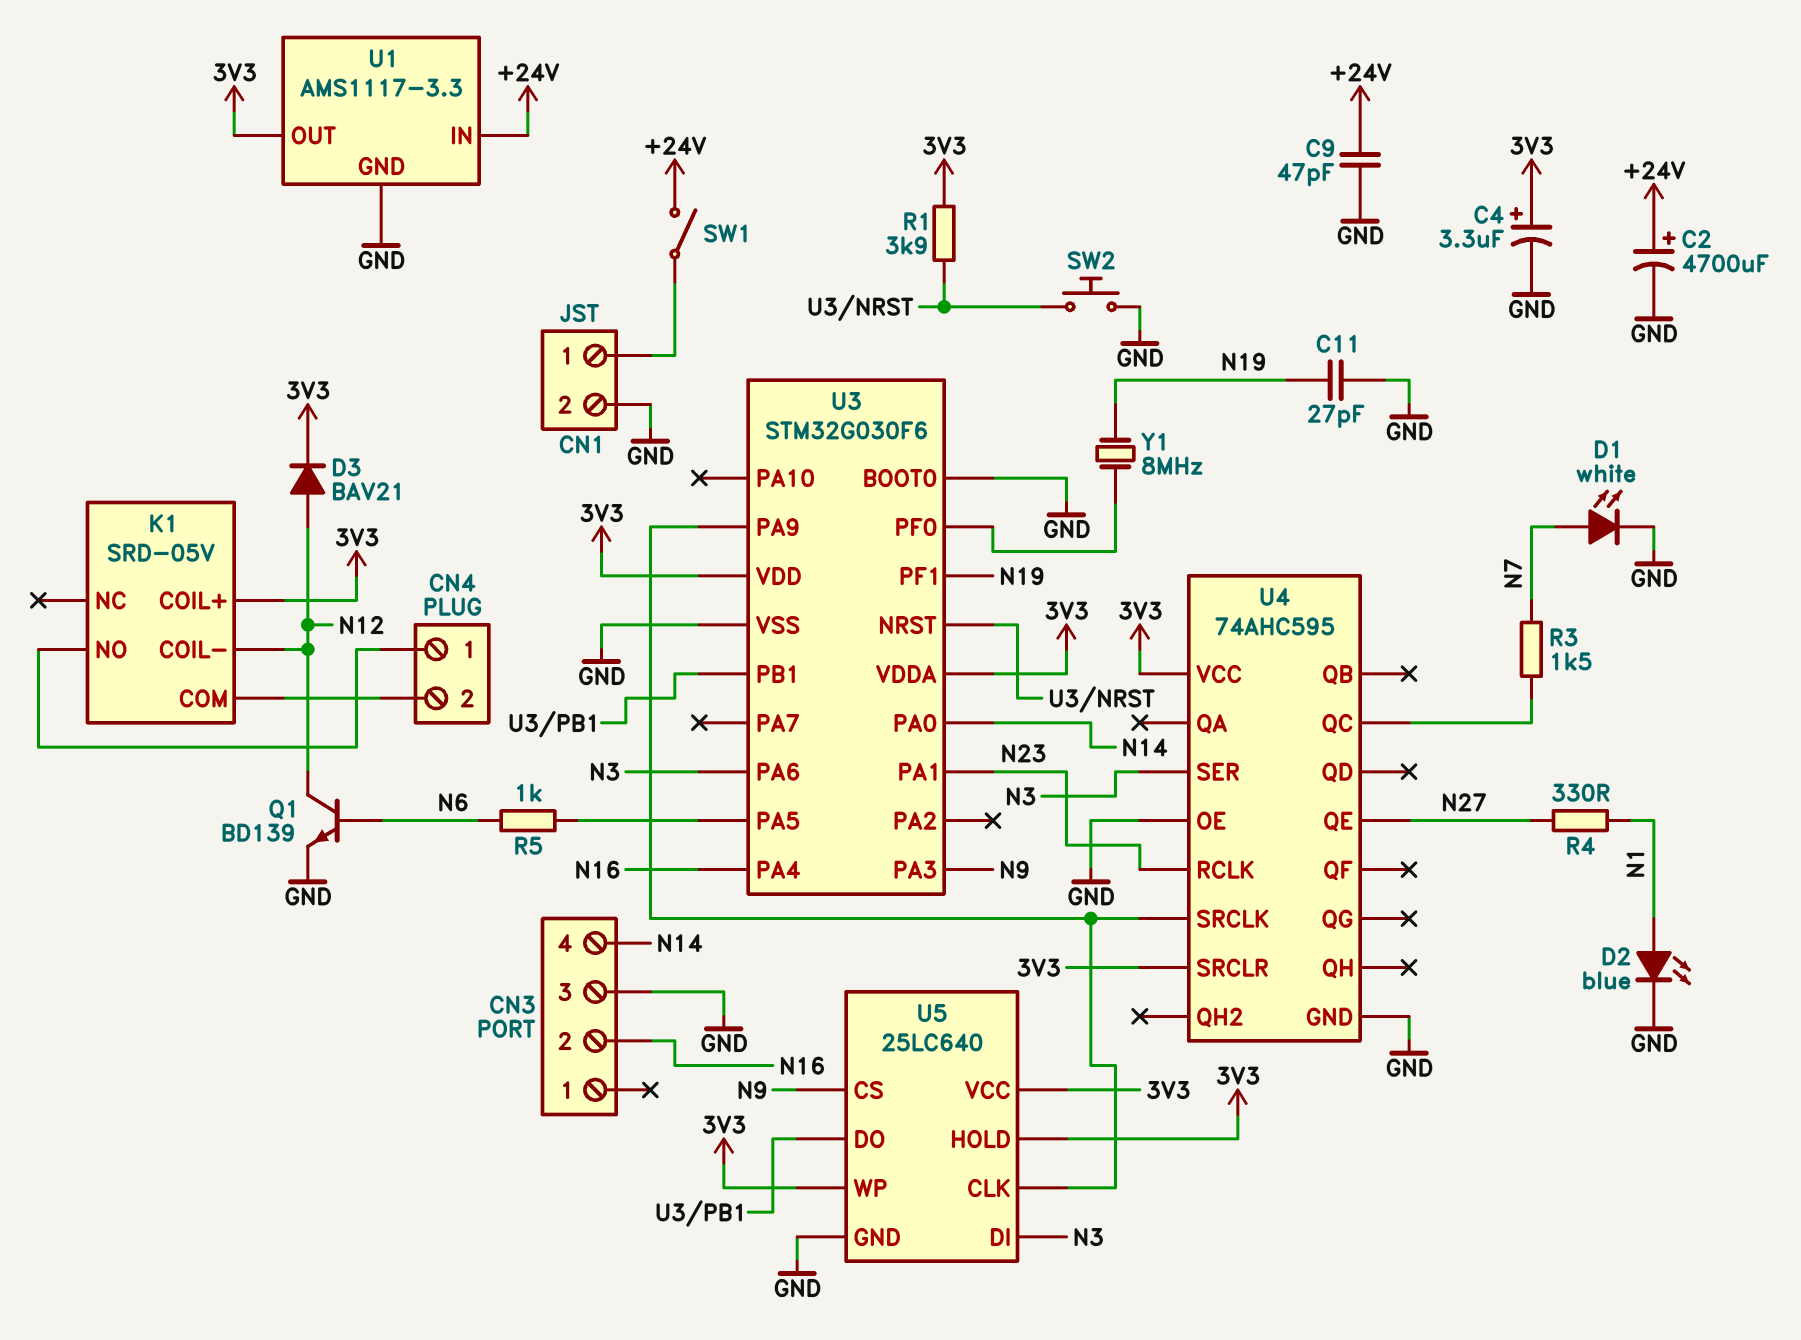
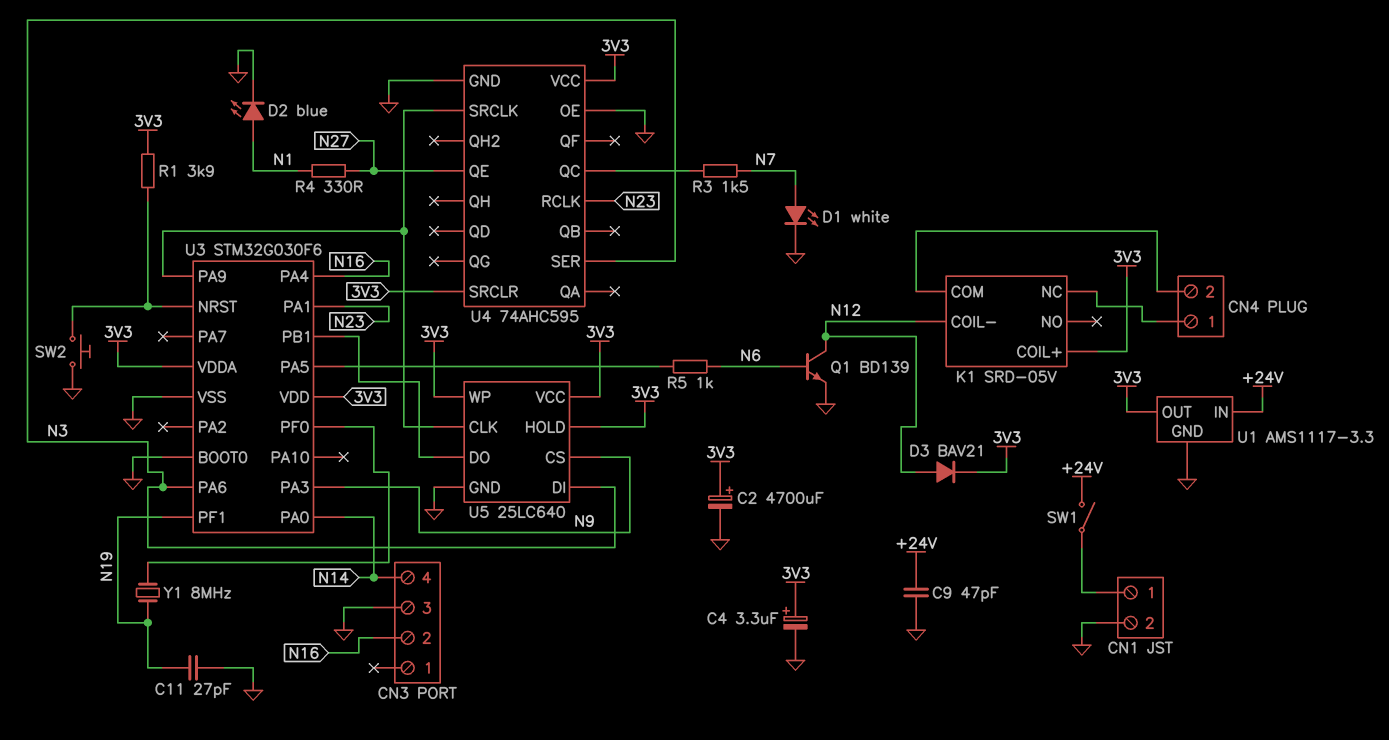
C2: 4700uF (plus +24V, minus GND) -> 4700uF (plus 3V3, minus GND)
K1 pin NC: none -> CN4/1
K1 pin NO: CN4/1 -> none

